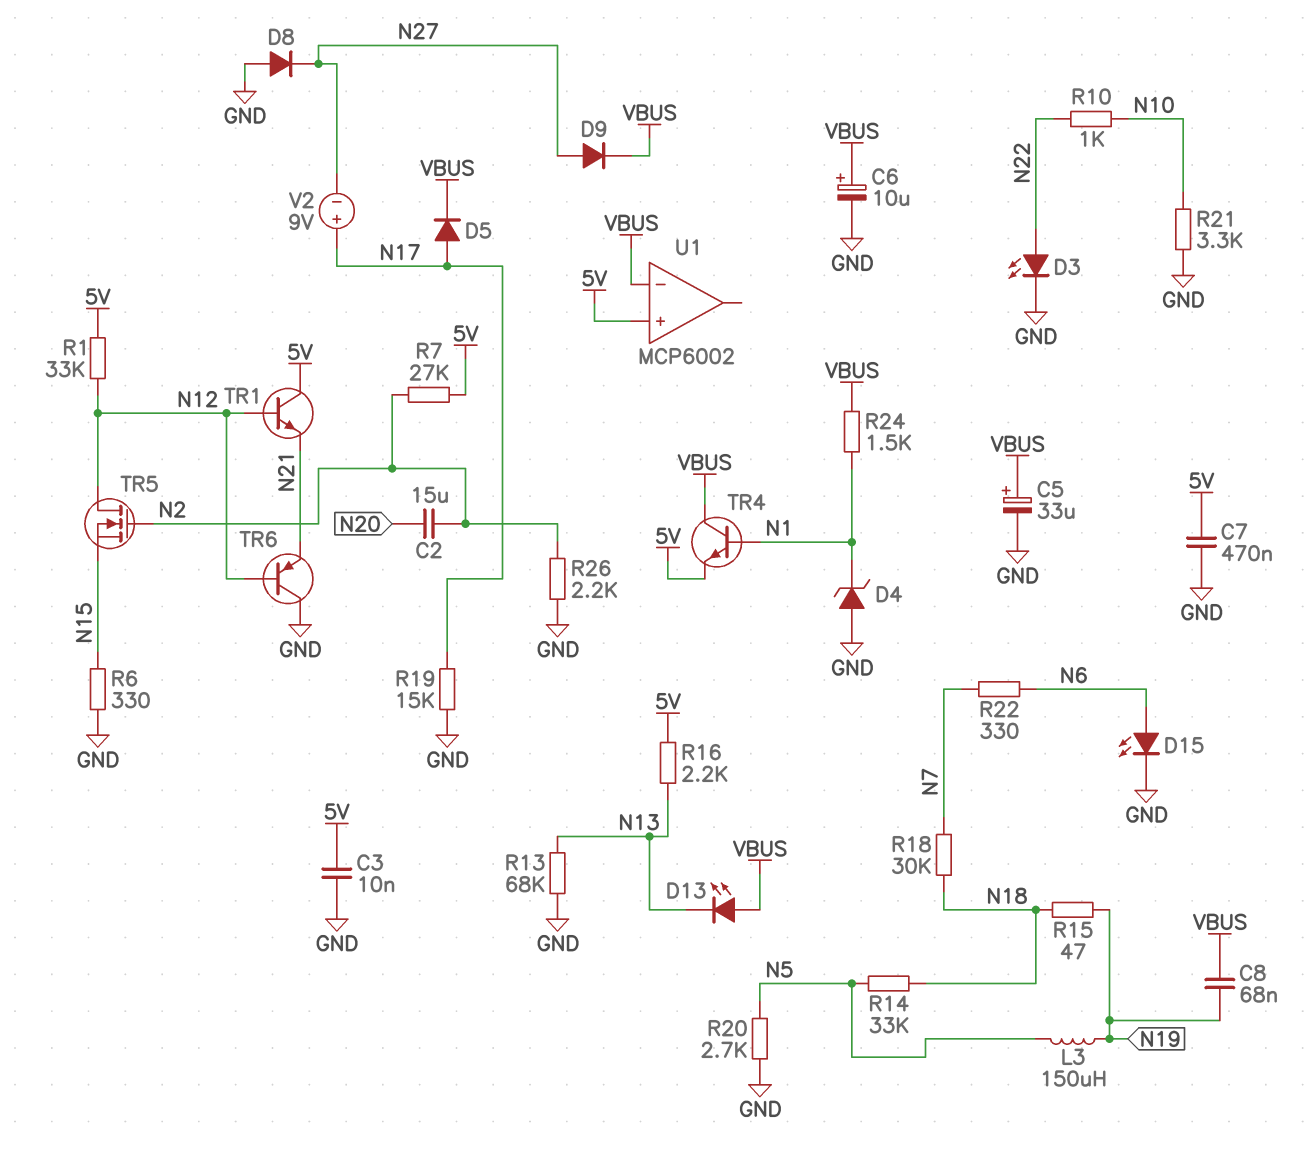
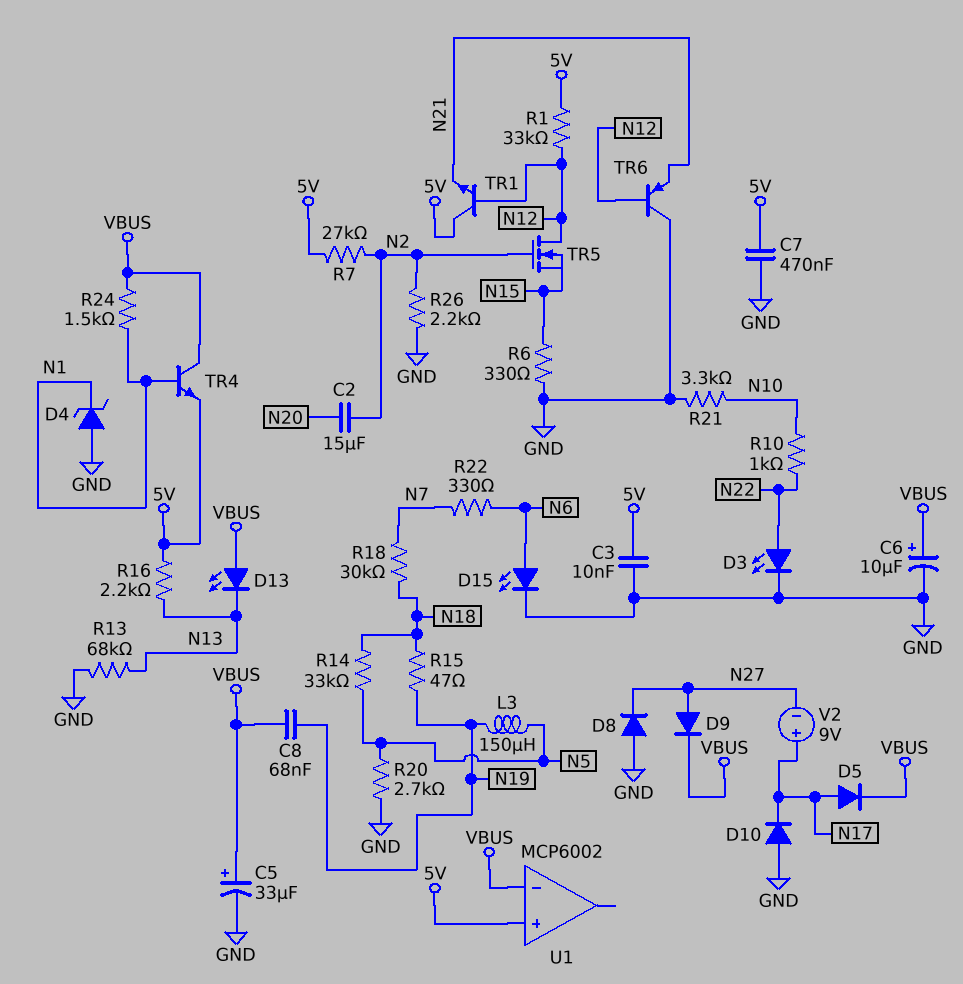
D10: none -> diode (A GND, K N17)
R19: 15k (GND, N17) -> none

